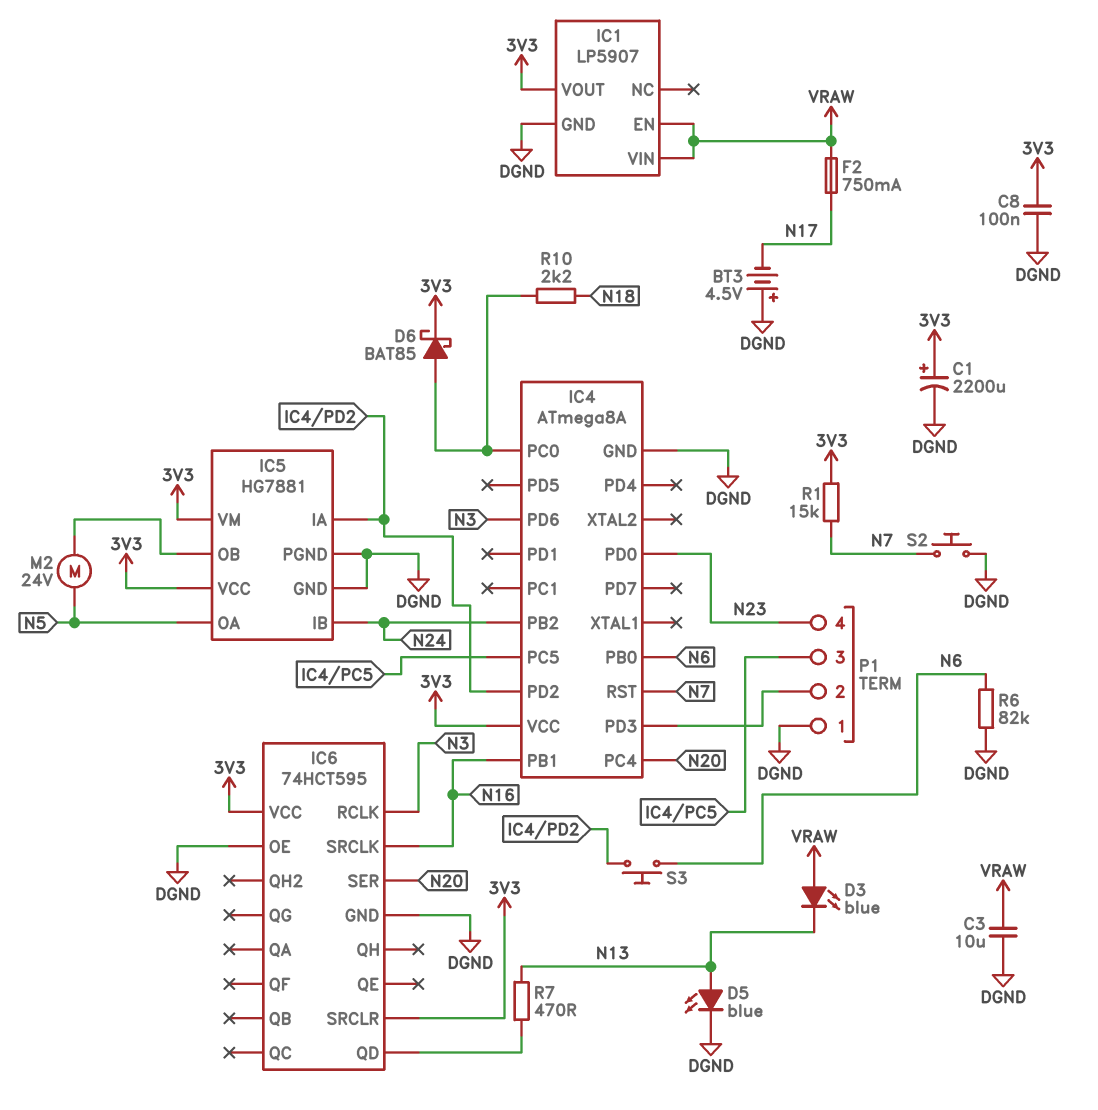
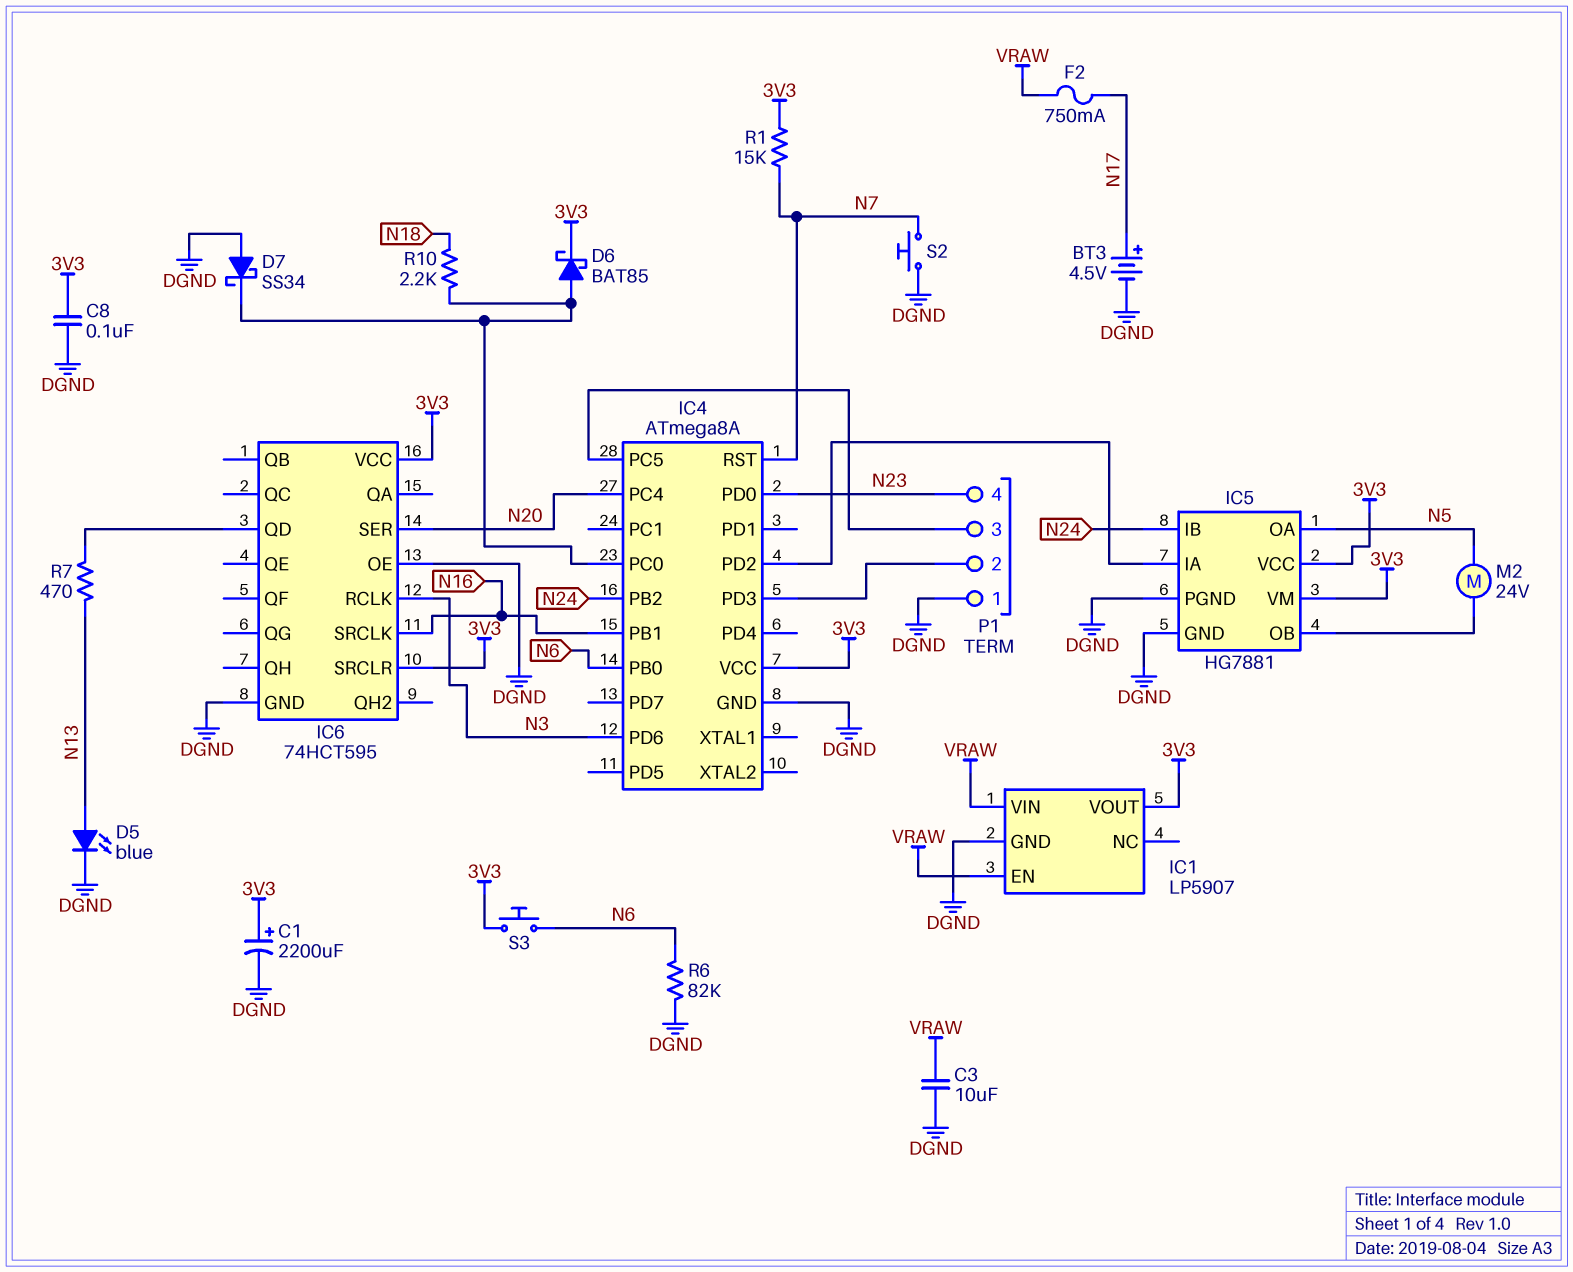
BT3: 4.5V (plus DGND, minus N17) -> 4.5V (plus N17, minus DGND)
D3: LED blue (A VRAW, K N13) -> none
D7: none -> schottky SS34 (A DGND, K IC4/PC0)
S3: button (IC4/PD2, N6) -> button (3V3, N6)

